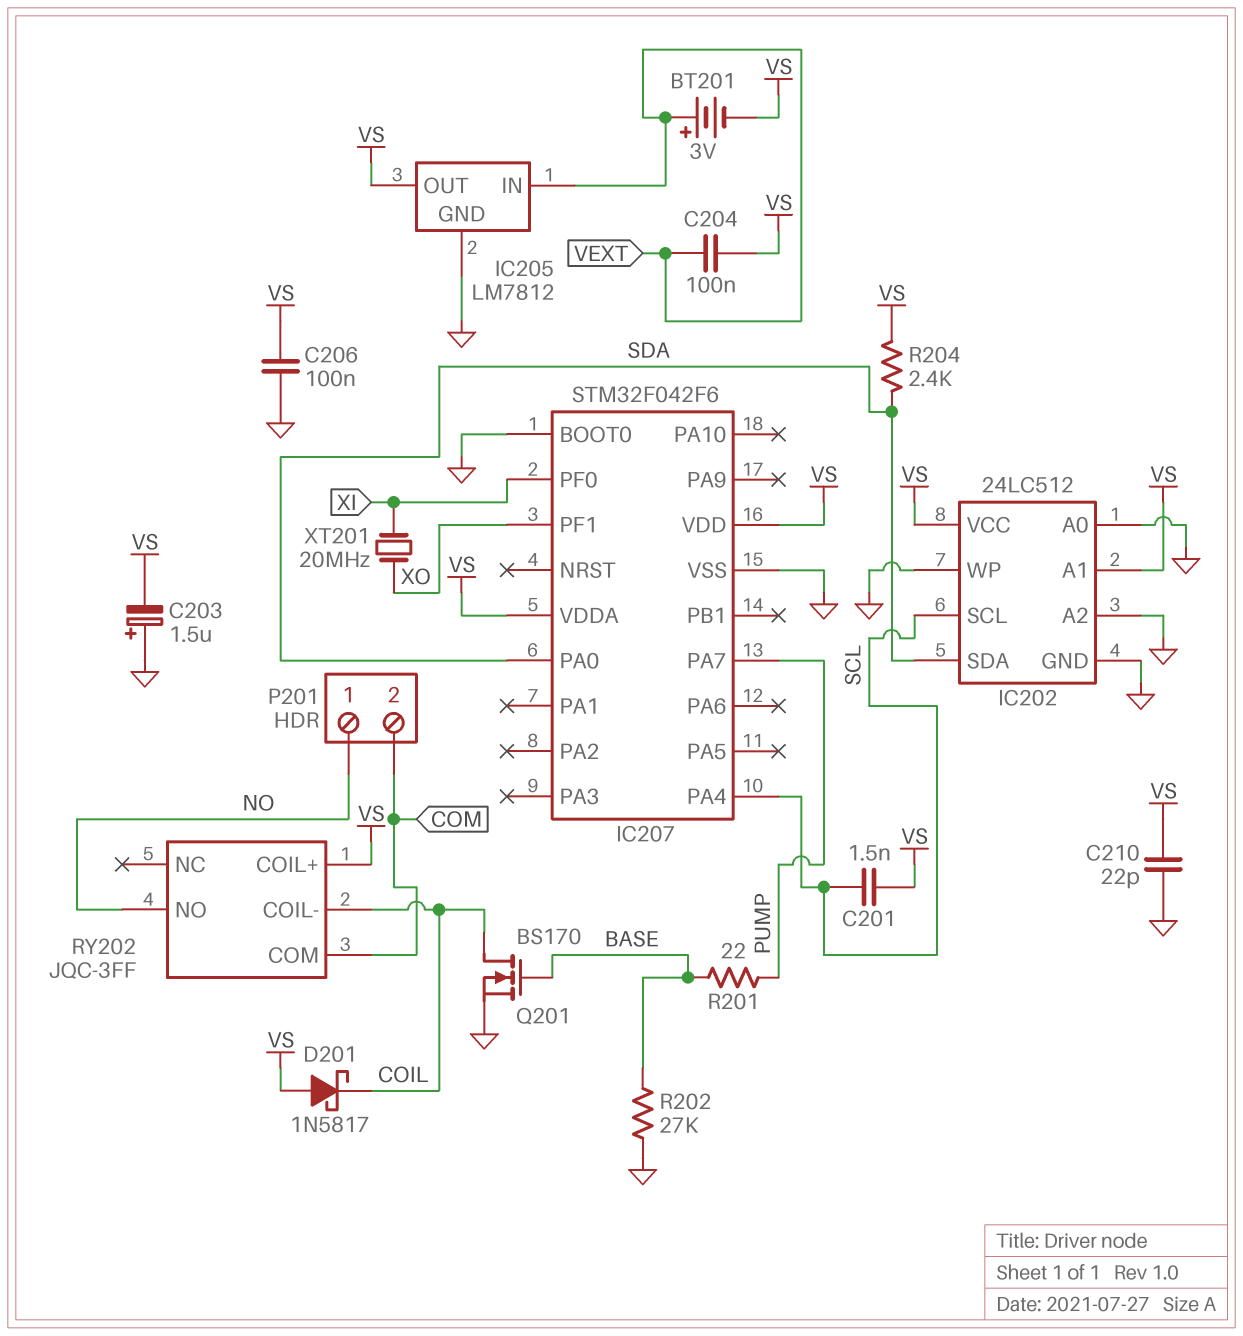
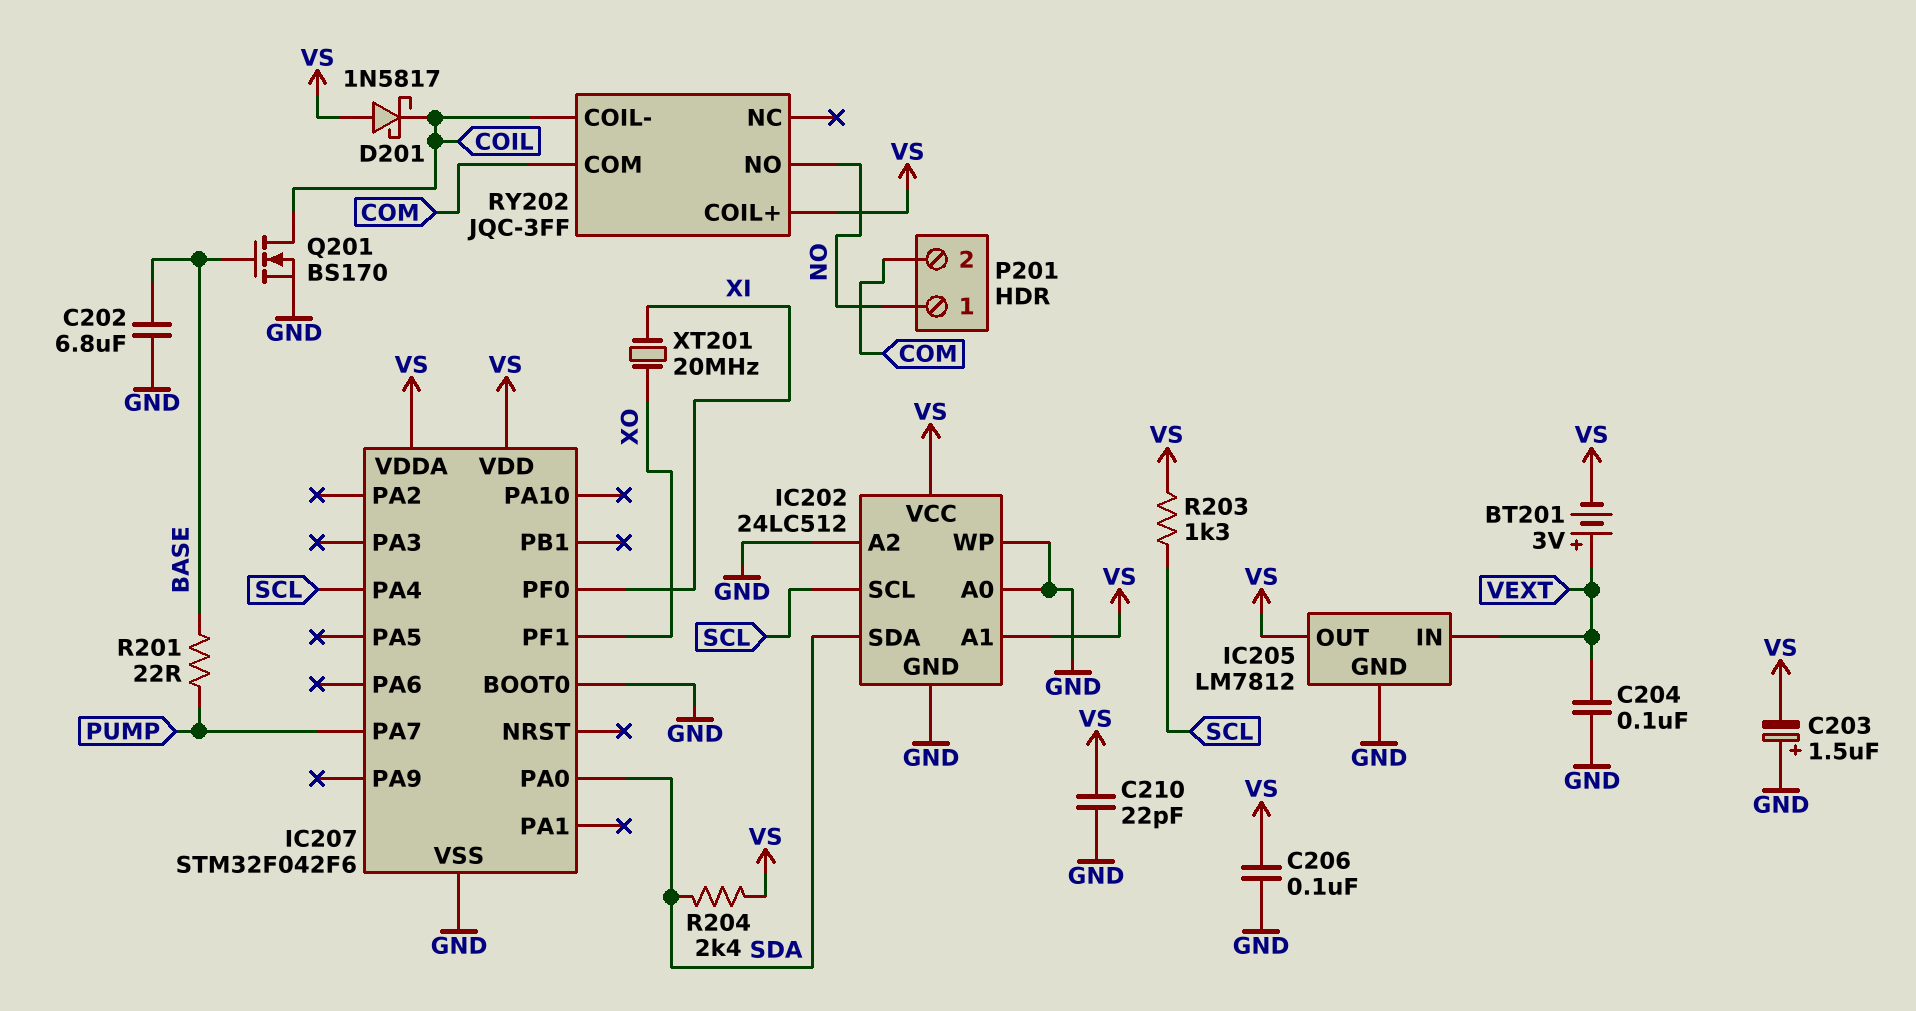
C201: 1.5nF (SCL, VS) -> none
C202: none -> 6.8uF (BASE, GND)
C204: 100nF (VEXT, VS) -> 100nF (GND, VEXT)
R202: 27k (BASE, GND) -> none
R203: none -> 1.3k (SCL, VS)

